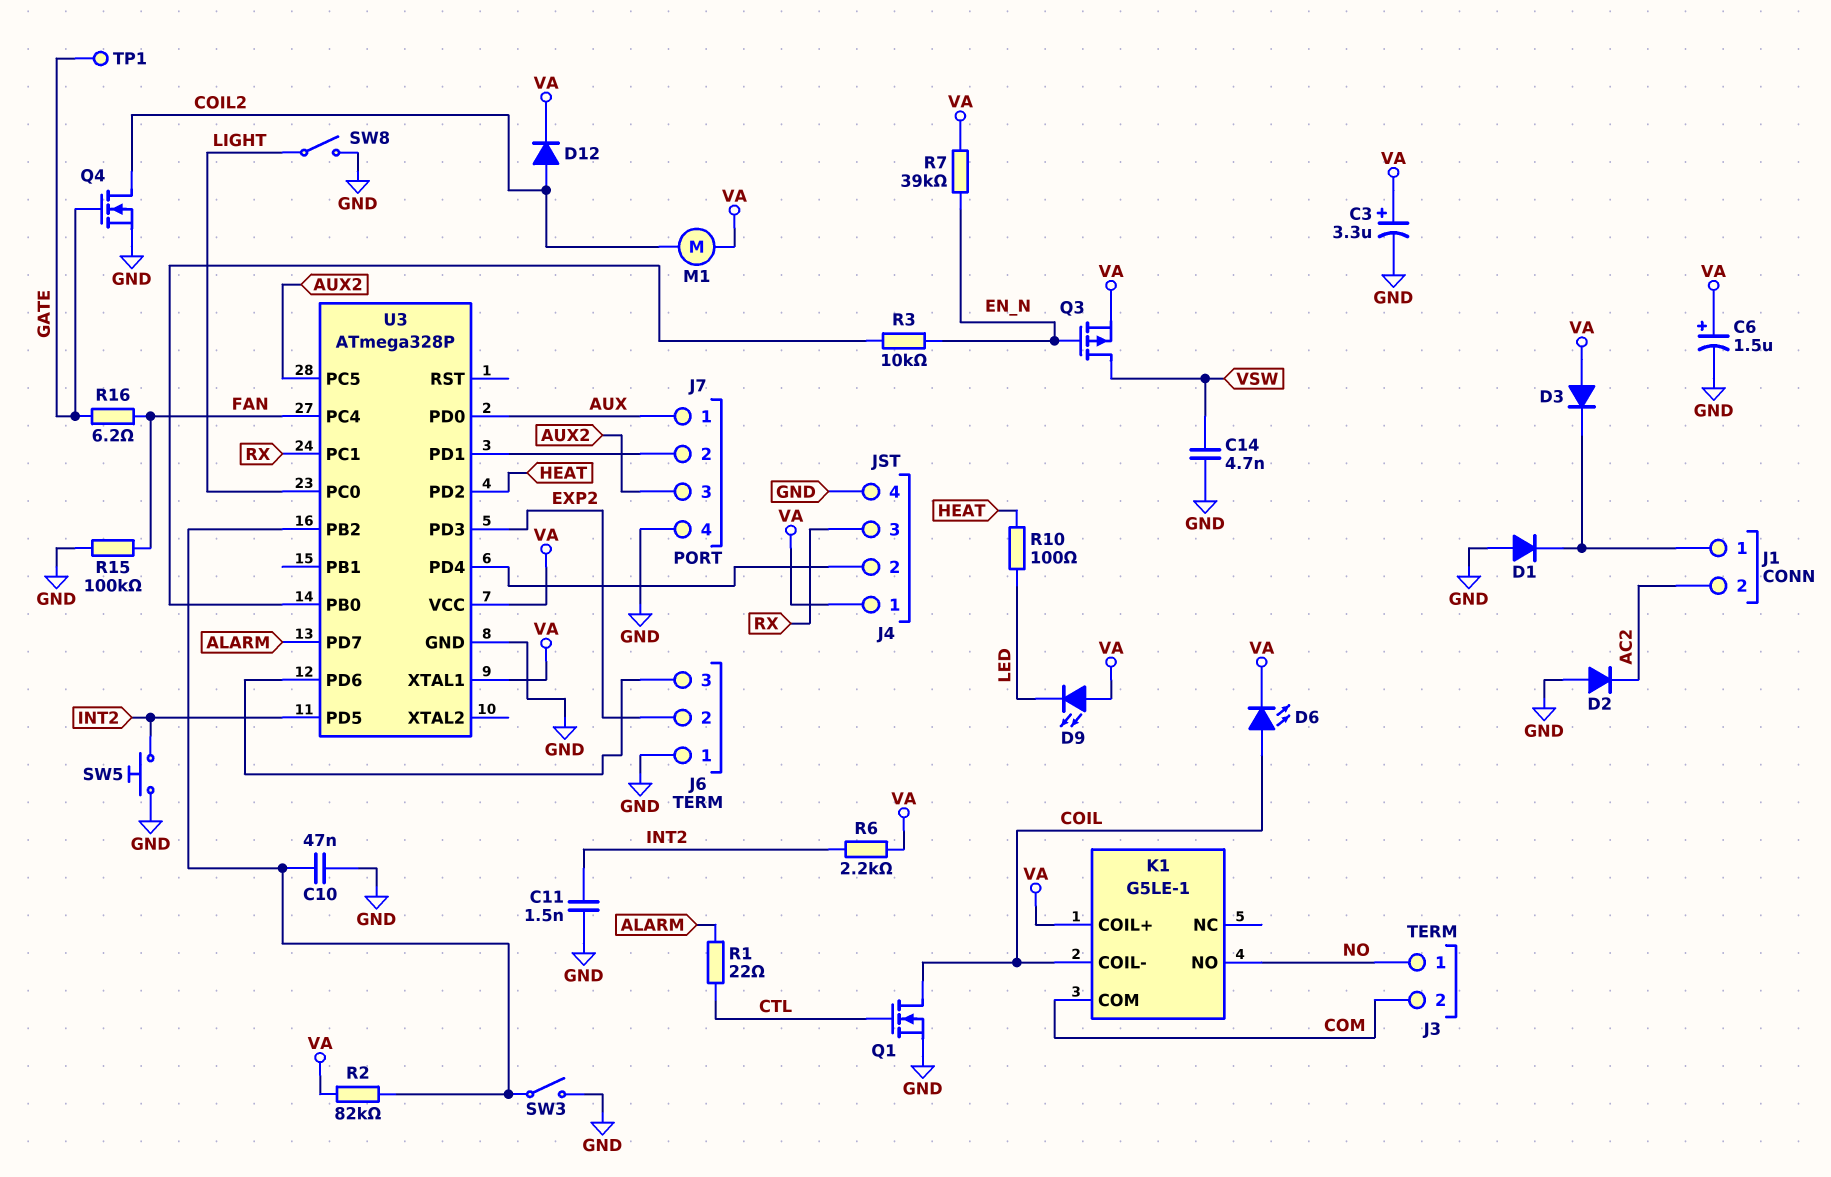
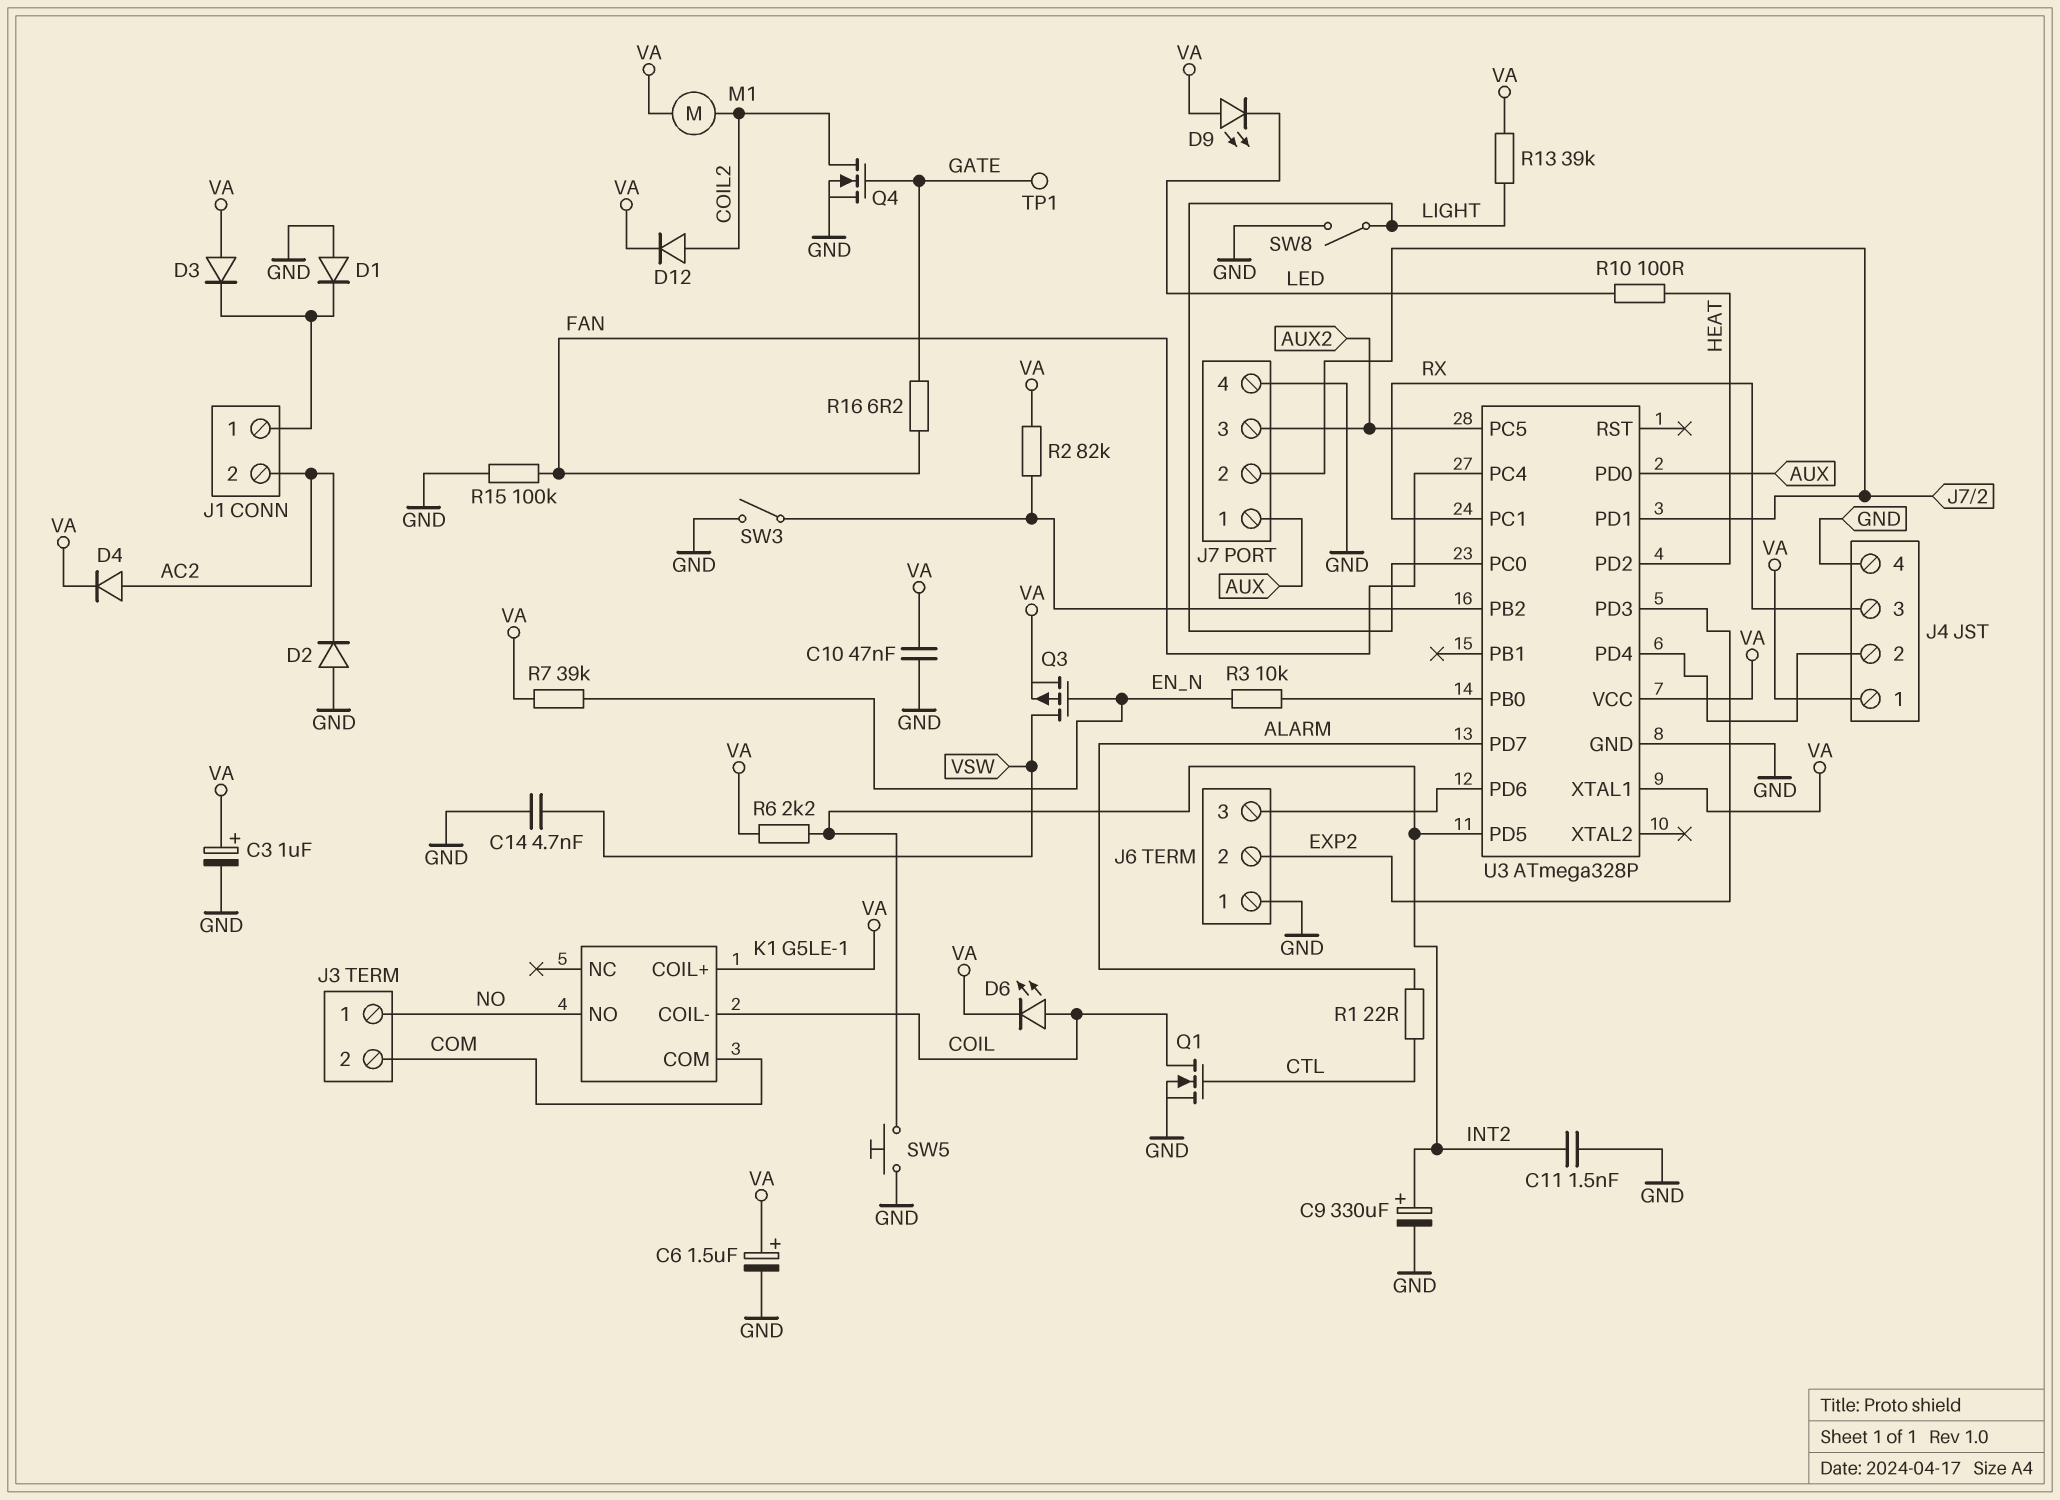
C3: 3.3uF (plus VA, minus GND) -> 1uF (plus VA, minus GND)
C9: none -> 330uF (plus INT2, minus GND)
C10: 47nF (GND, U3/PB2) -> 47nF (GND, VA)
D4: none -> diode (A AC2, K VA)
R13: none -> 39k (LIGHT, VA)

